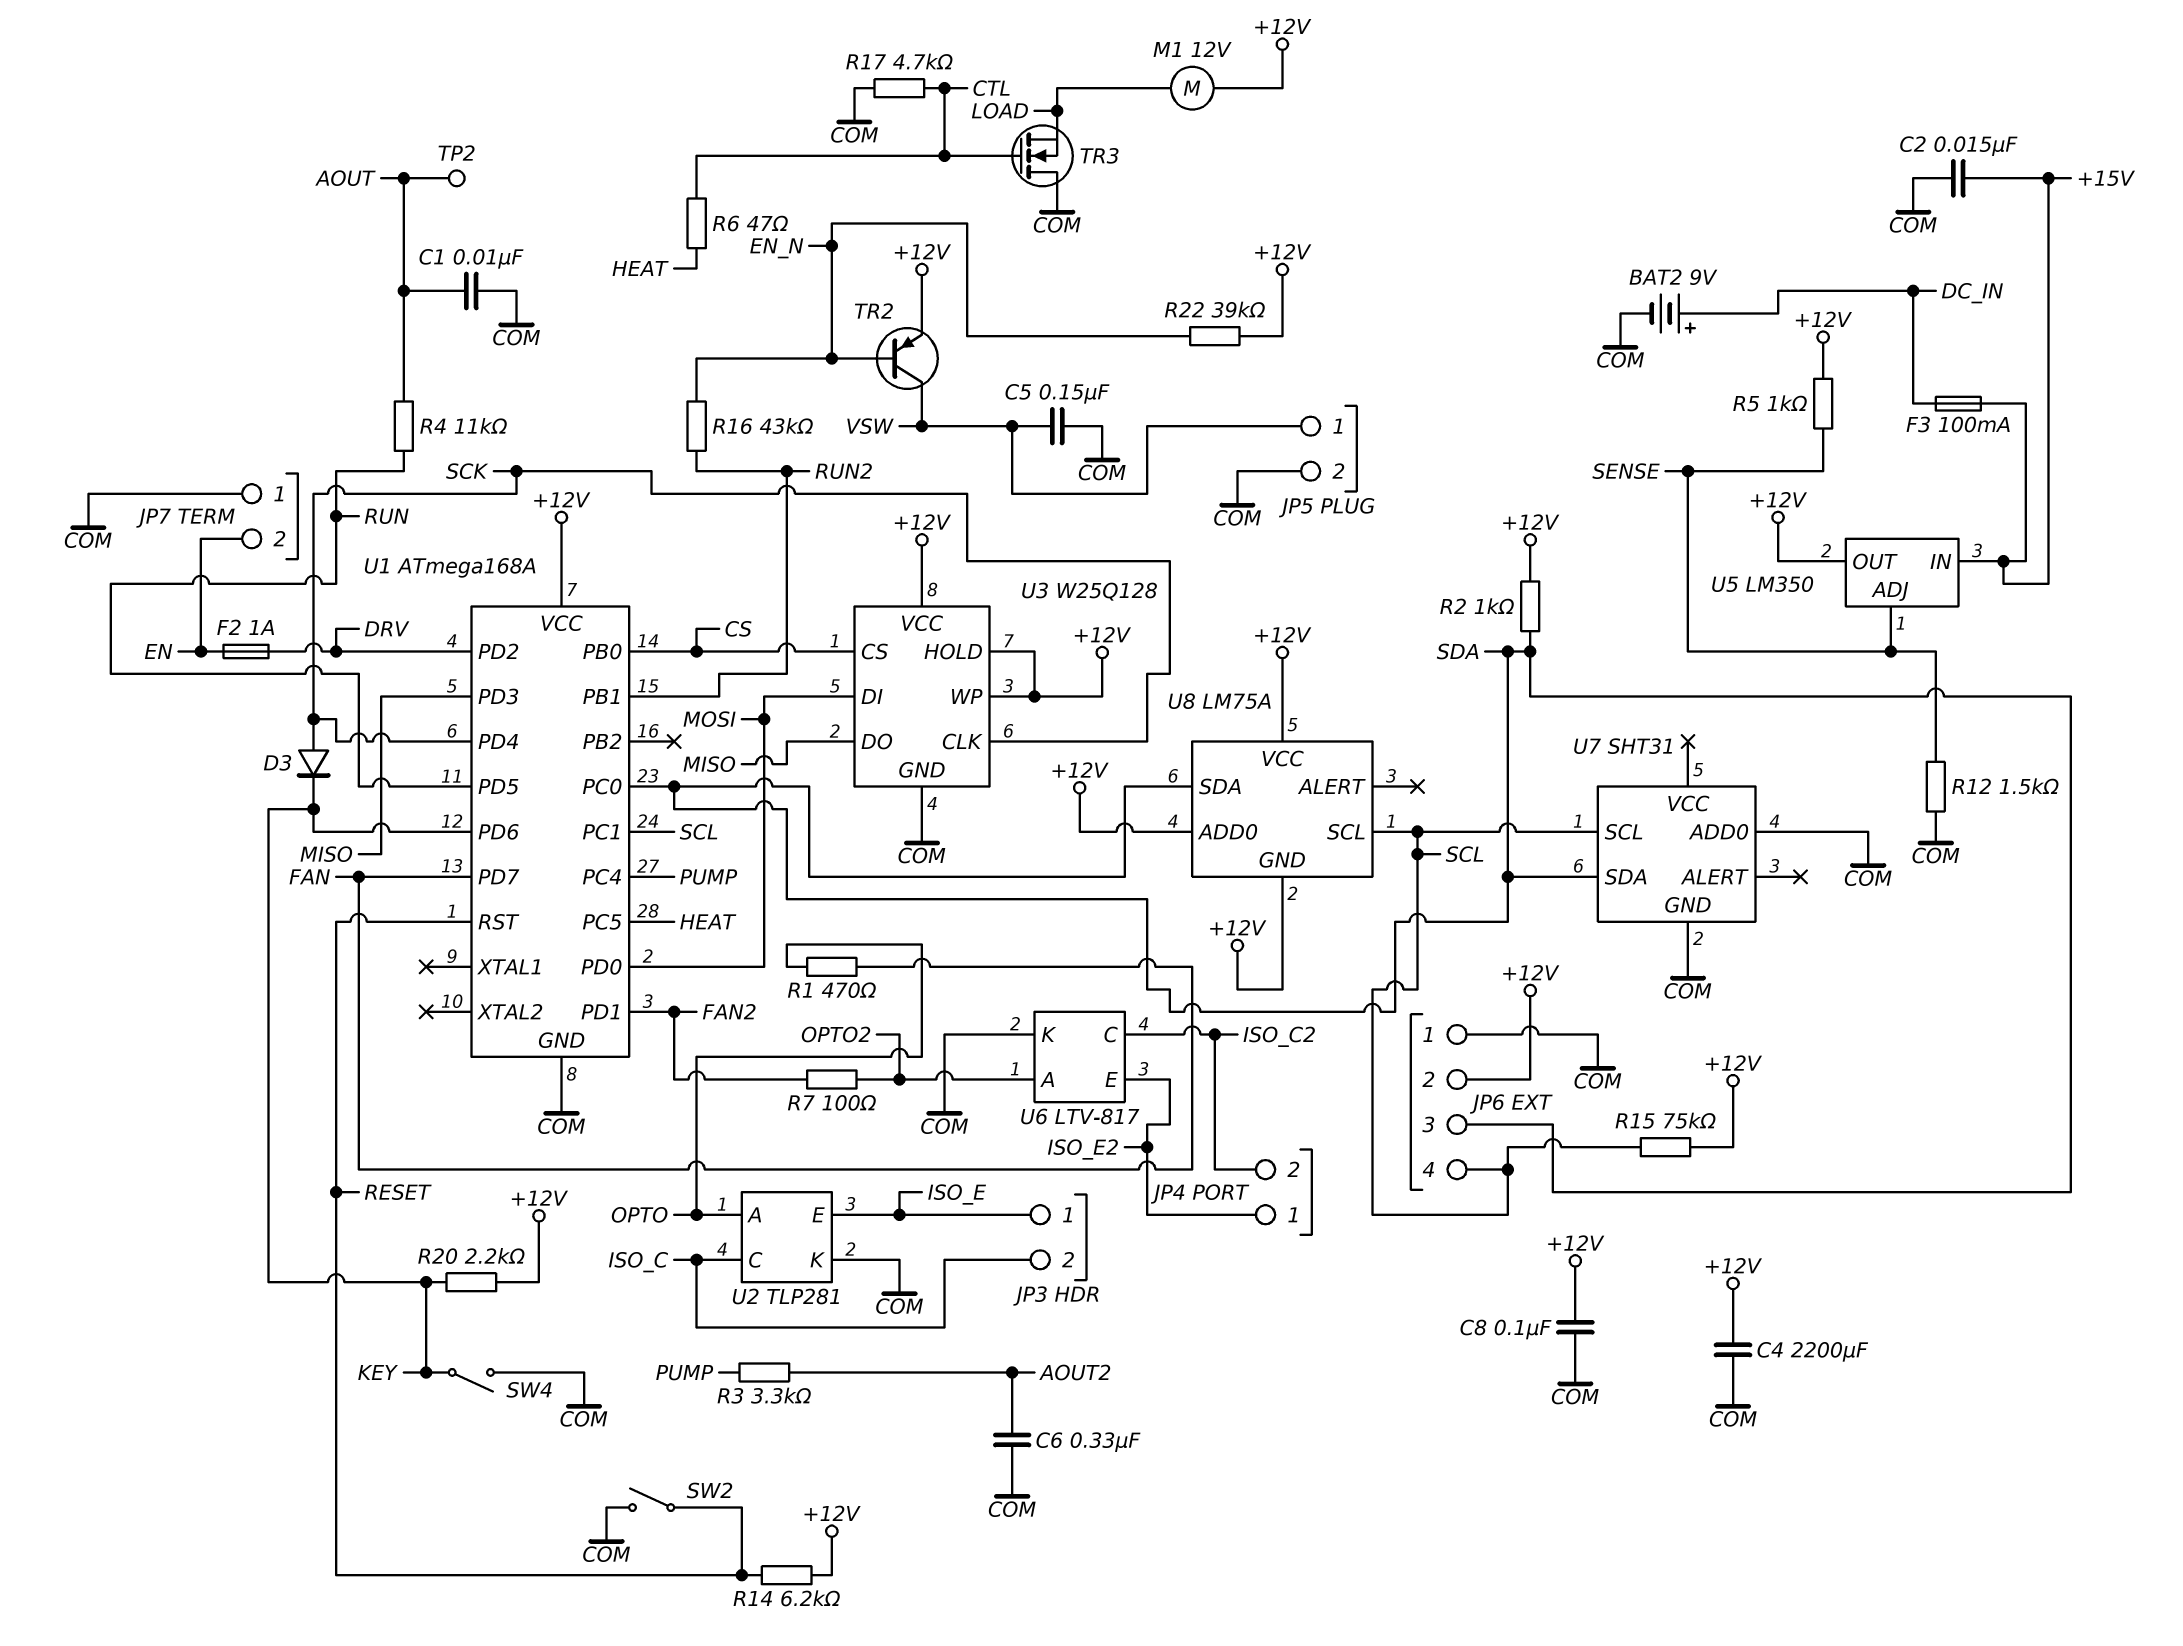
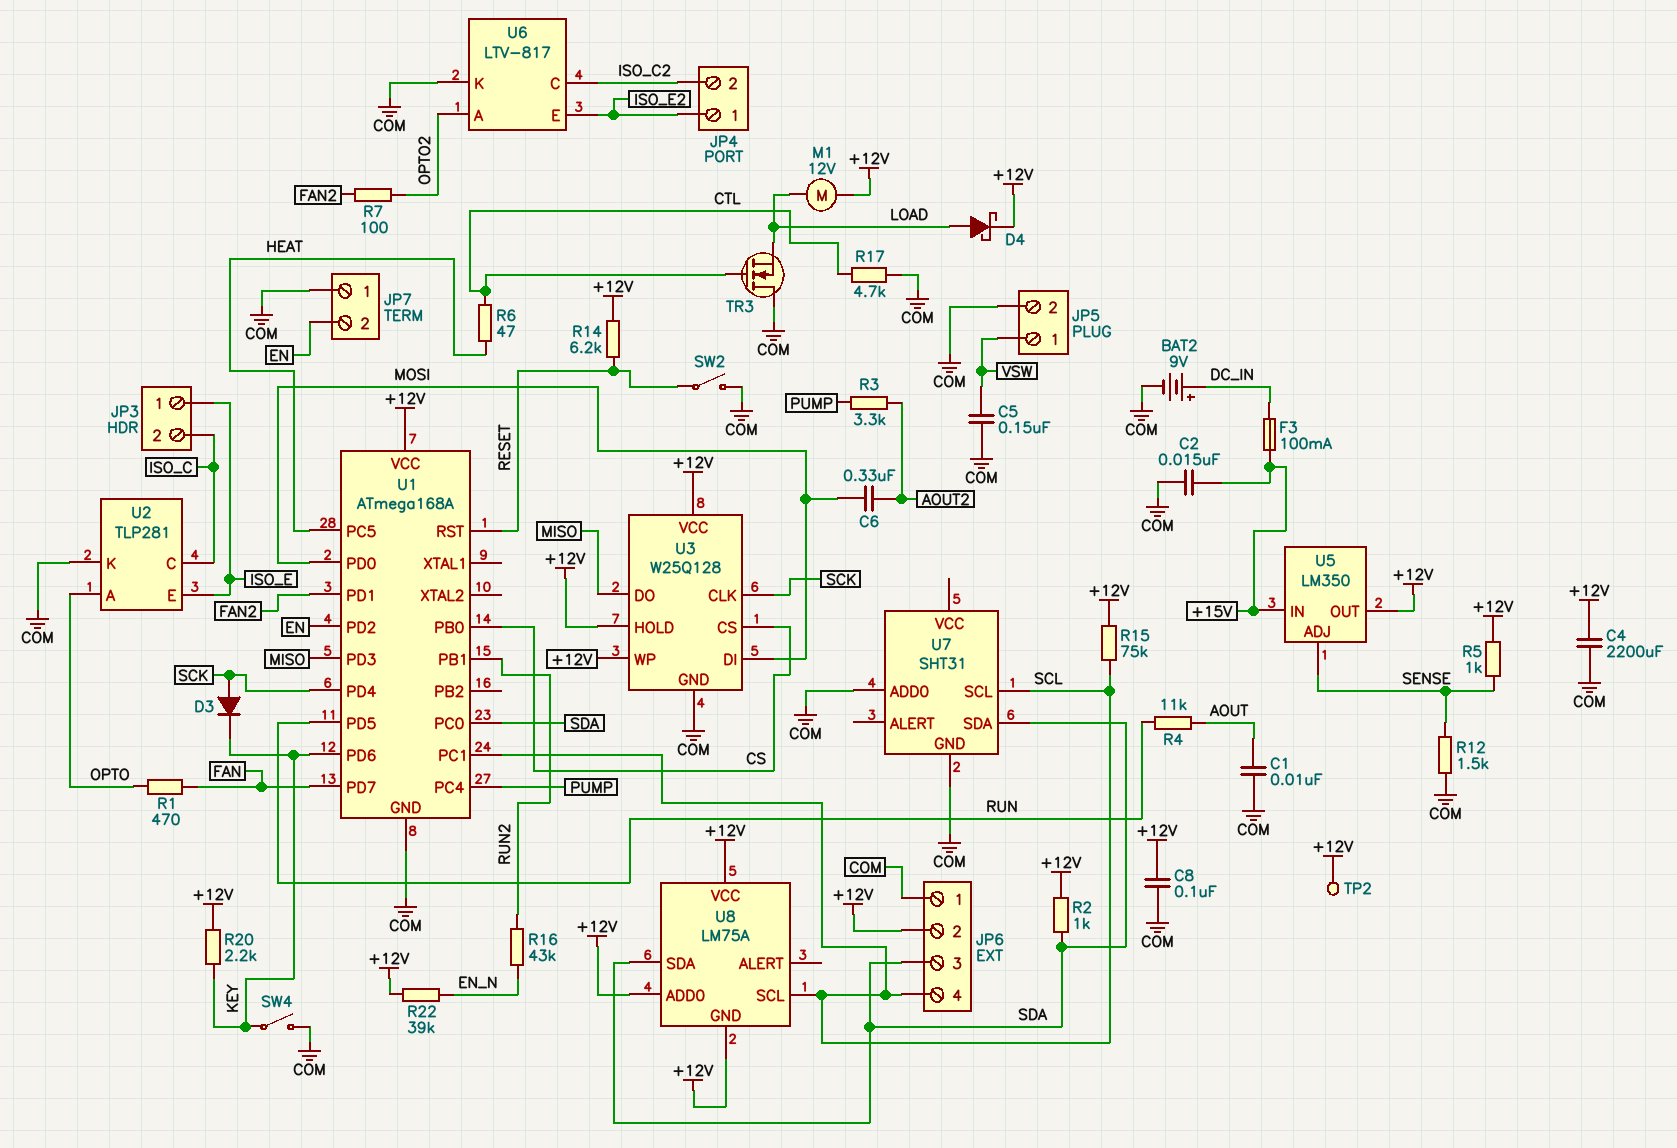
C6: 330nF (AOUT2, COM) -> 330nF (AOUT2, MOSI)
D4: none -> schottky (A LOAD, K +12V)
F2: 1A (DRV, EN) -> none
TP2: test point (AOUT) -> test point (+12V)
TR2: PNP (B EN_N, C VSW, E +12V) -> none
U1 pin PD2: DRV -> EN

